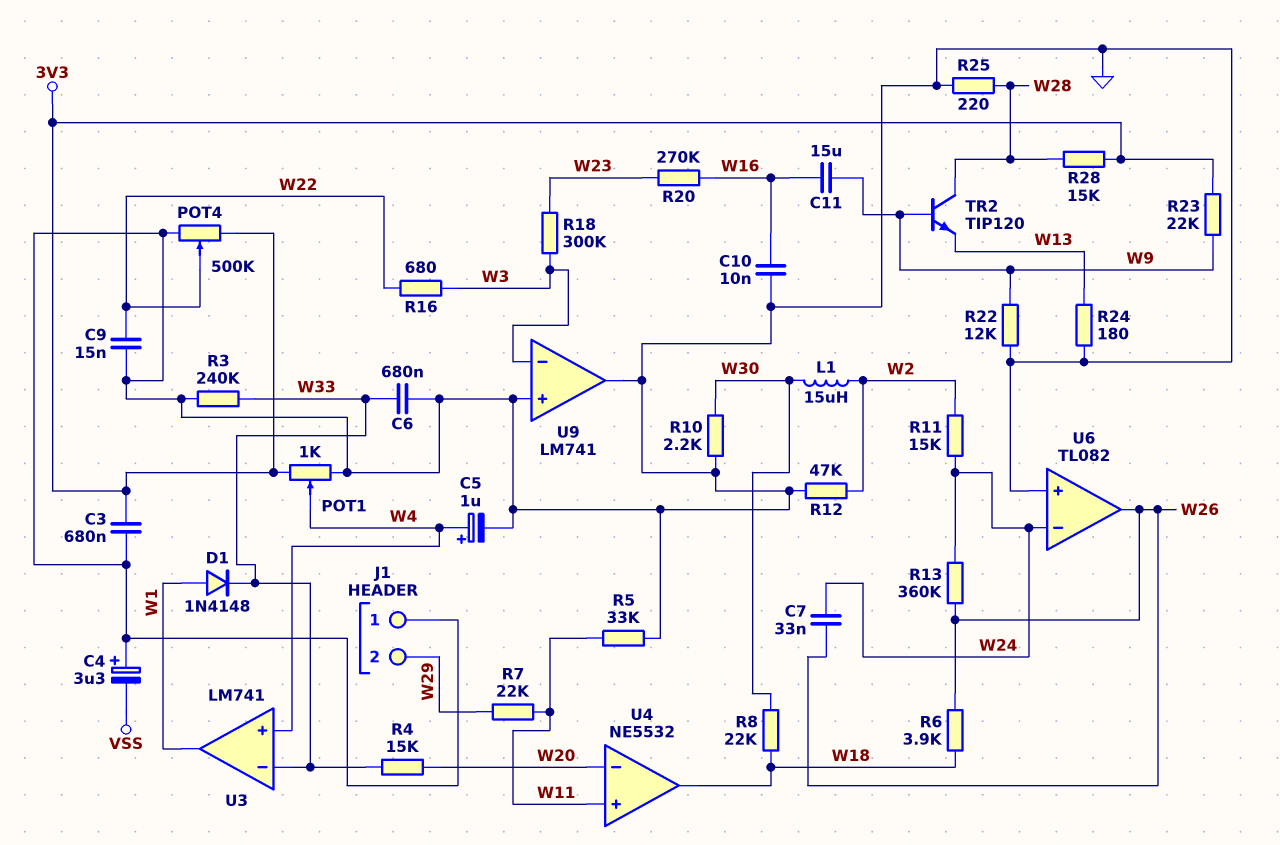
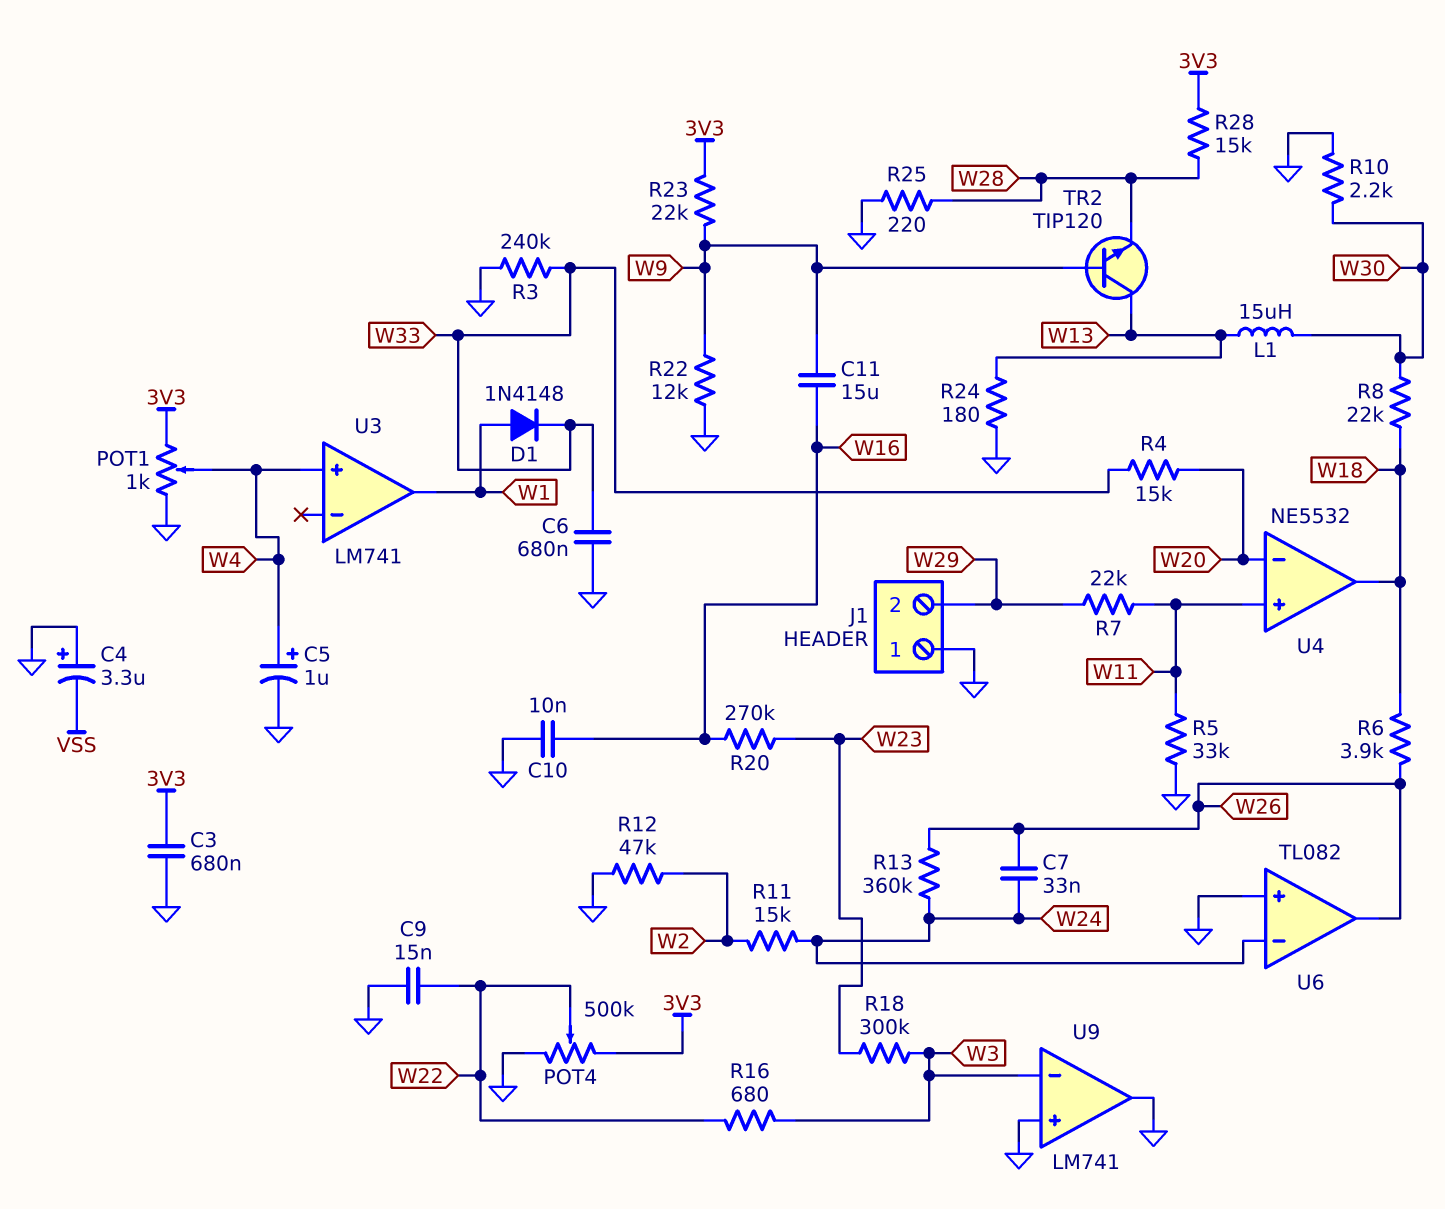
L1: 15uH (W2, W30) -> 15uH (W13, W30)
TR2: NPN TIP120 (B W9, C W28, E W13) -> NPN TIP120 (B W9, C W13, E W28)
U3 pin in-: W33 -> none

